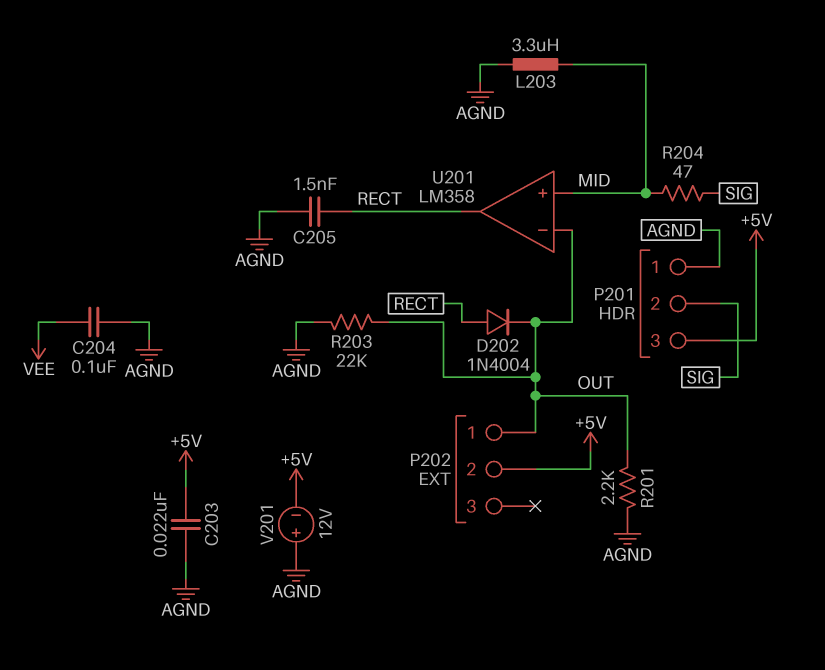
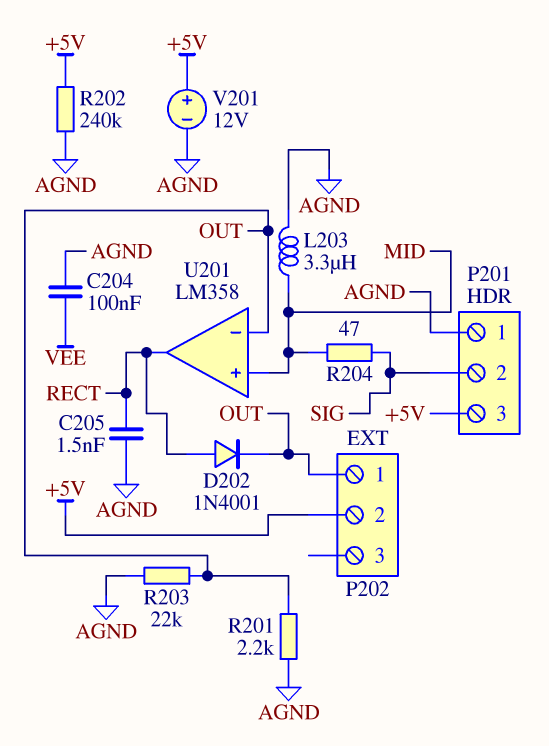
C203: 22nF (+5V, AGND) -> none
D202: diode 1N4004 (A RECT, K OUT) -> diode 1N4001 (A RECT, K OUT)
R202: none -> 240k (+5V, AGND)
V201: 12V (plus AGND, minus +5V) -> 12V (plus +5V, minus AGND)

